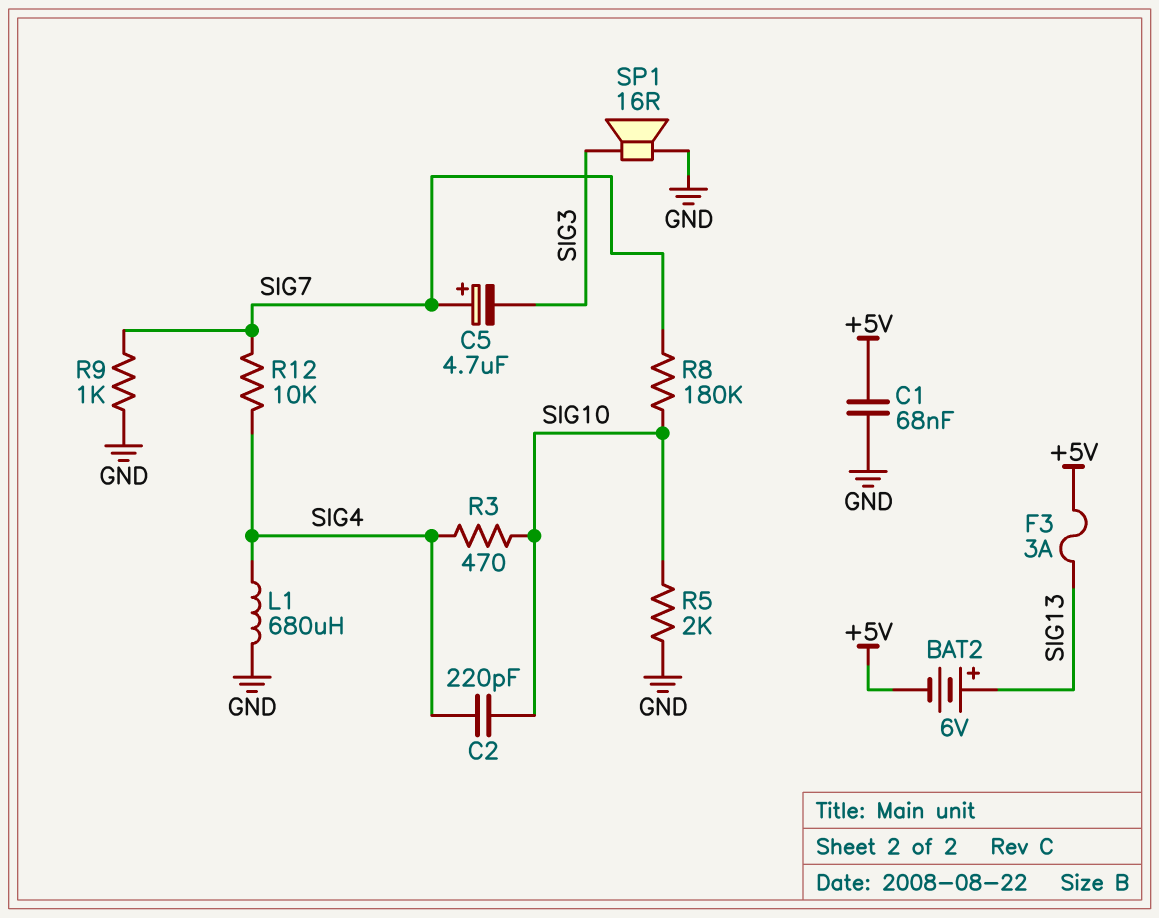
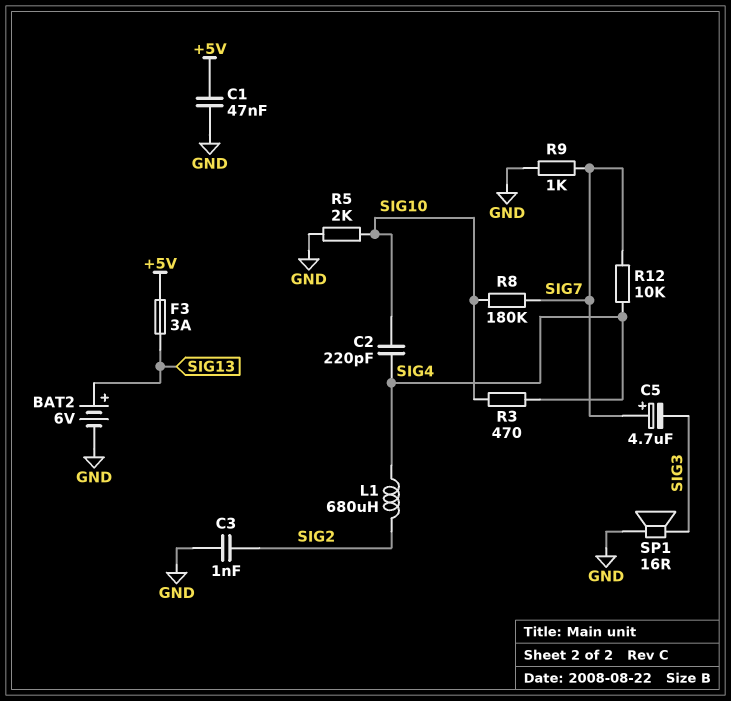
BAT2: 6V (plus SIG13, minus +5V) -> 6V (plus SIG13, minus GND)
C1: 68nF (+5V, GND) -> 47nF (+5V, GND)
C3: none -> 1nF (GND, SIG2)
L1: 680uH (GND, SIG4) -> 680uH (SIG2, SIG4)

